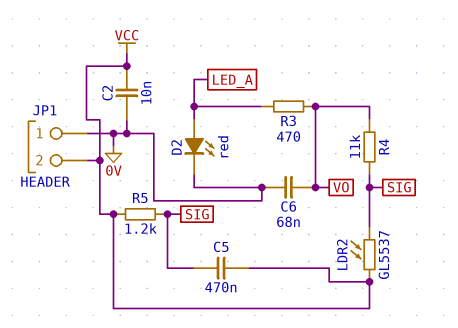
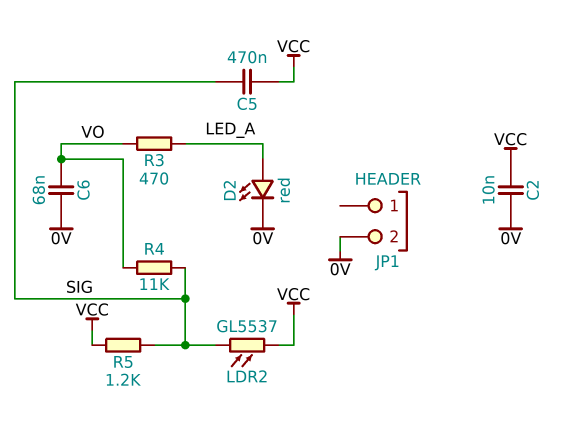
JP1 pin 1: 0V -> none
JP1 pin 2: VCC -> 0V

